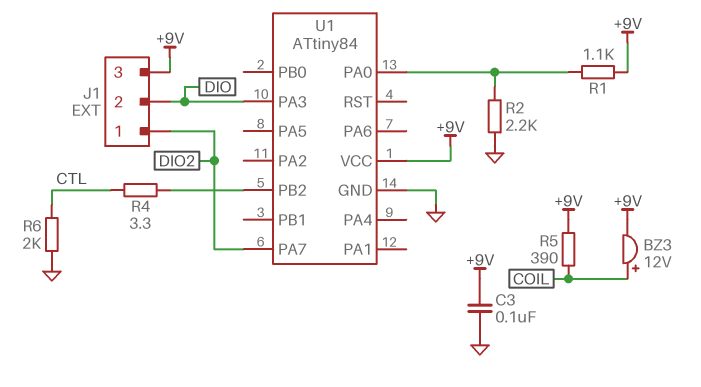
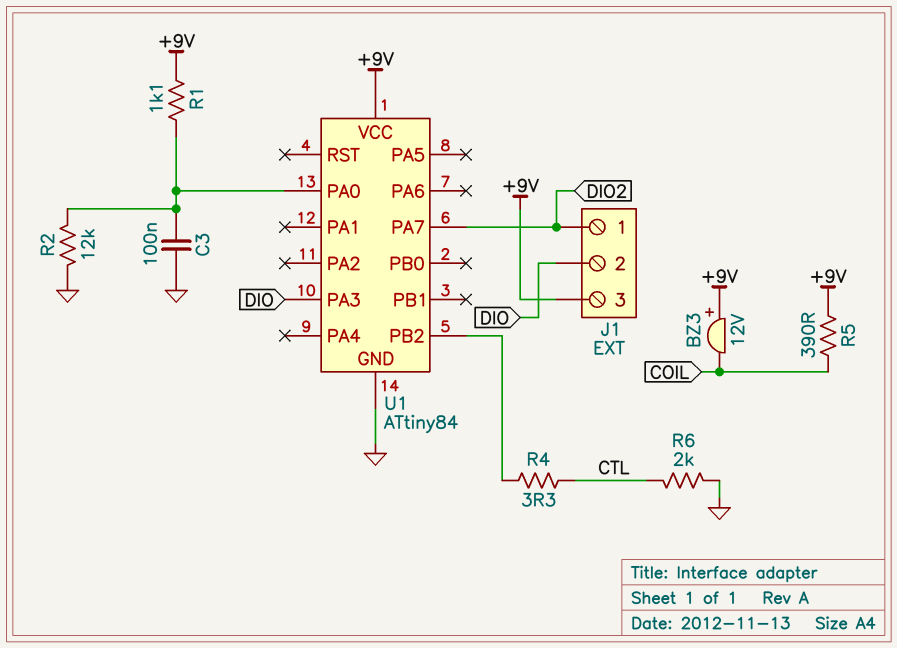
BZ3: buzzer 12V (plus COIL, minus +9V) -> buzzer 12V (plus +9V, minus COIL)
C3: 100nF (+9V, GND) -> 100nF (GND, U1/PA0)
R2: 2.2k (GND, U1/PA0) -> 12k (GND, U1/PA0)

